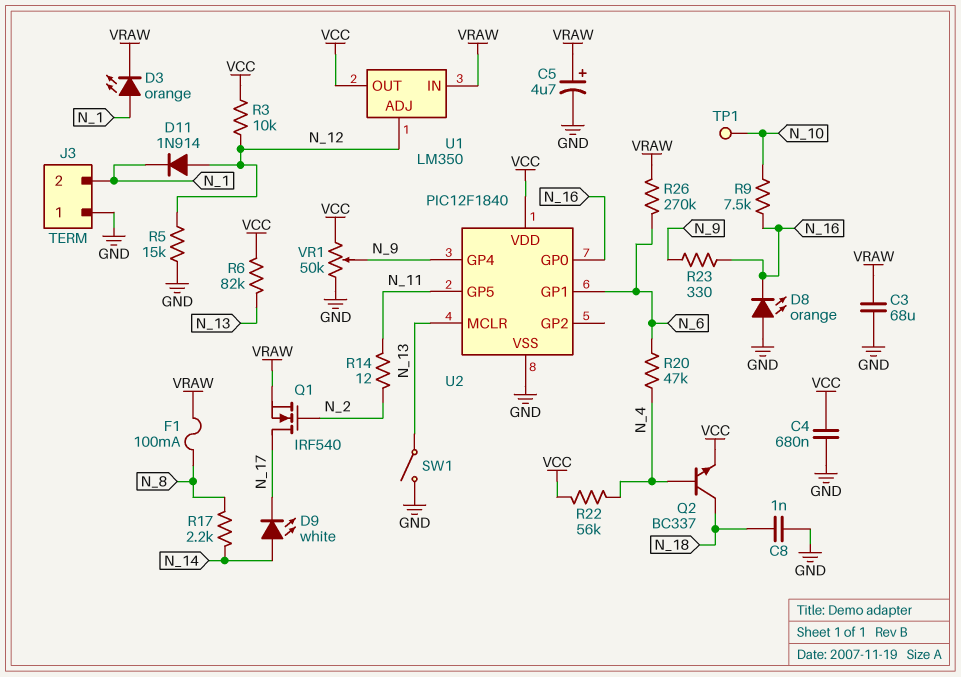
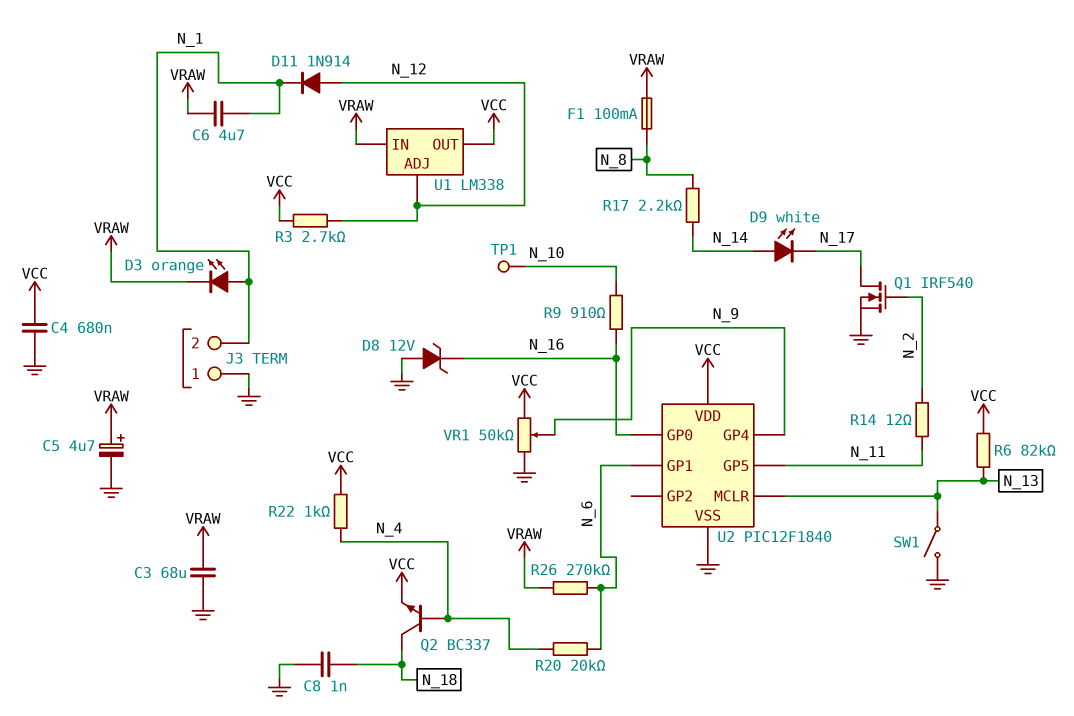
C6: none -> 4.7uF (N_1, VRAW)
D8: LED orange (A GND, K N_16) -> zener 12V (A GND, K N_16)
Q1: NMOS IRF540 (G N_2, D N_17, S VRAW) -> NMOS IRF540 (G N_2, D N_17, S GND)
R3: 10k (N_12, VCC) -> 2.7k (N_12, VCC)
R5: 15k (GND, N_12) -> none
R9: 7.5k (N_10, N_16) -> 910 (N_10, N_16)
R20: 47k (N_4, N_6) -> 20k (N_4, N_6)
R22: 56k (N_4, VCC) -> 1k (N_4, VCC)
R23: 330 (N_9, N_16) -> none
U1: LM350 -> LM338

